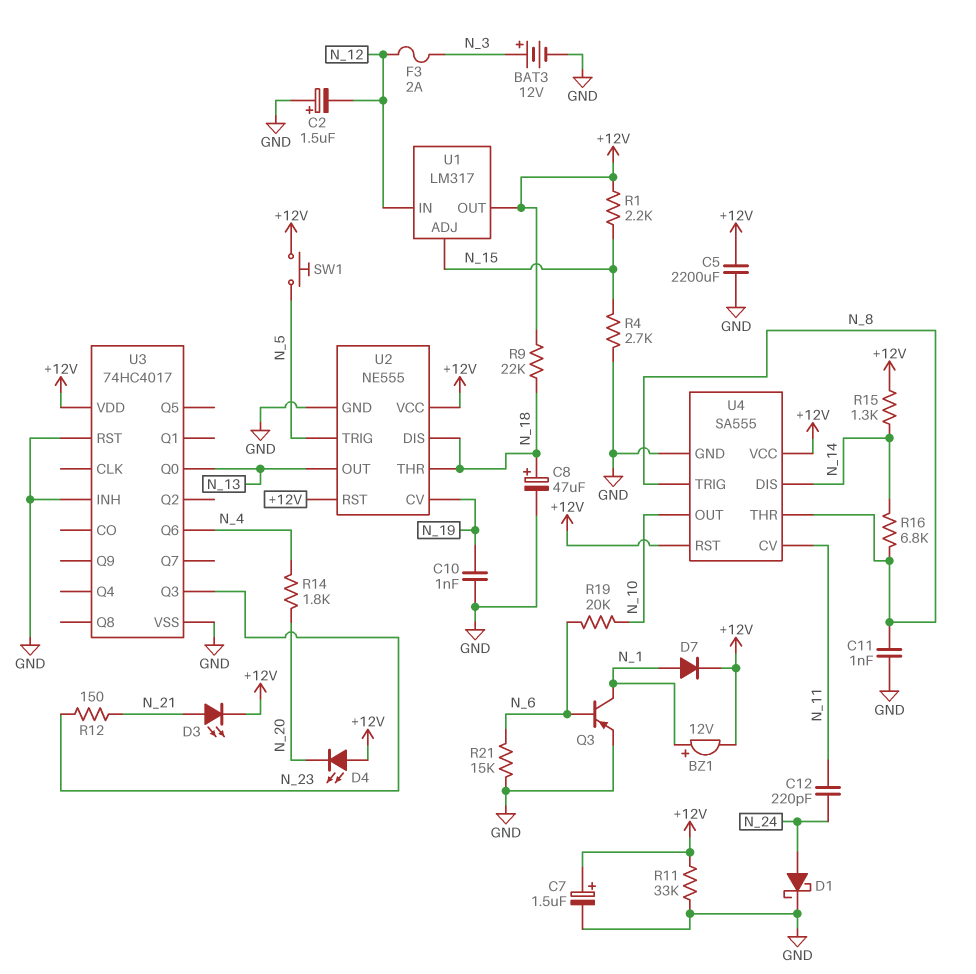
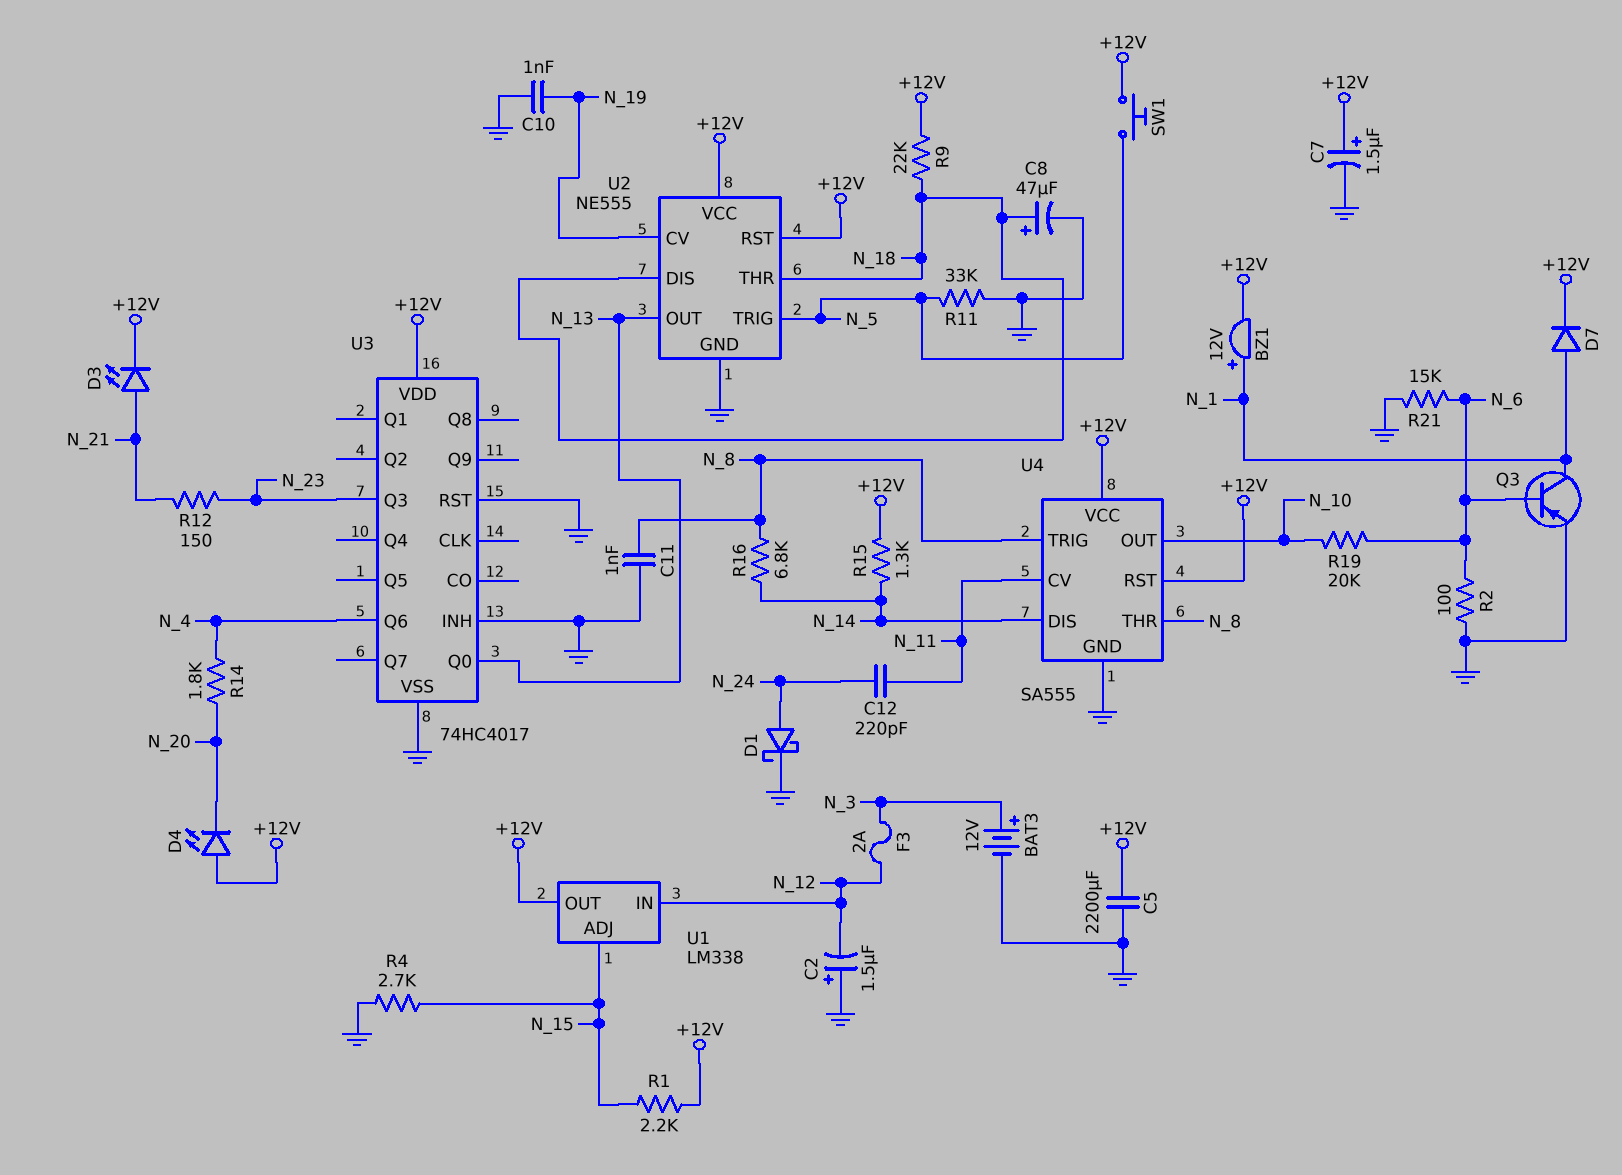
R2: none -> 100 (GND, N_6)
R11: 33k (+12V, GND) -> 33k (GND, N_5)
U1: LM317 -> LM338

